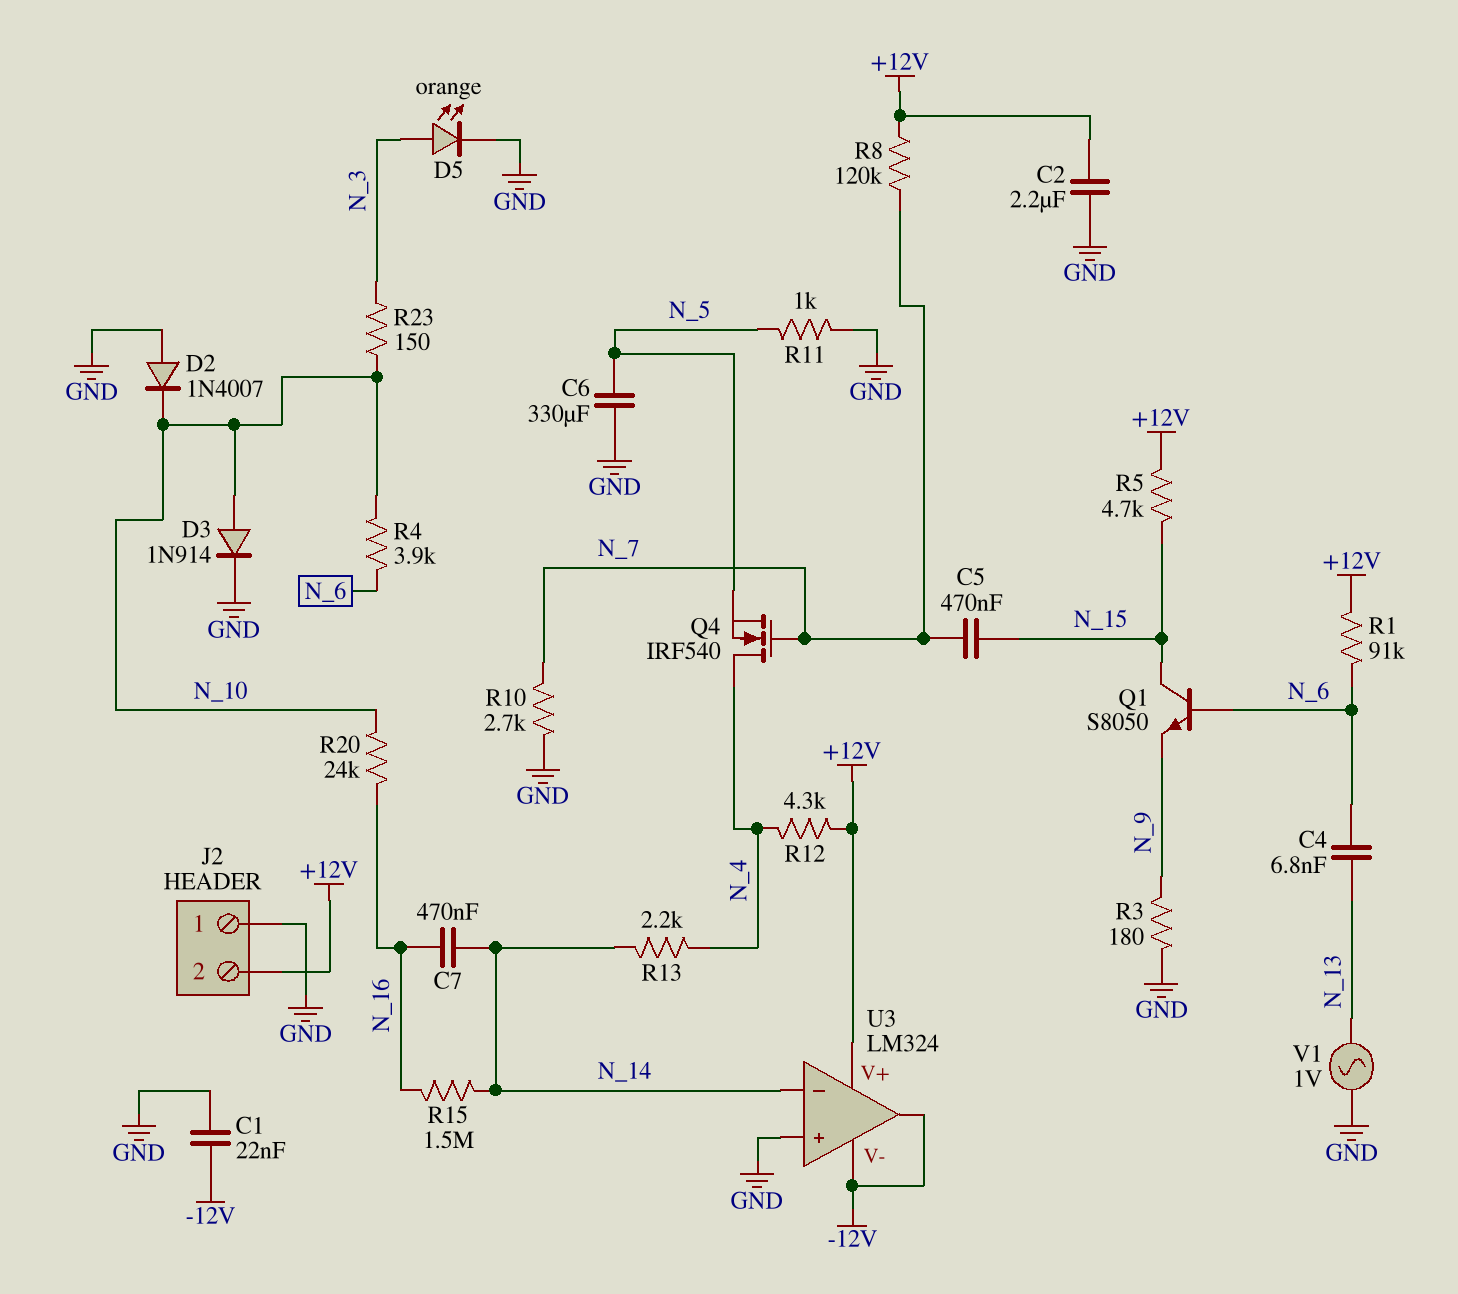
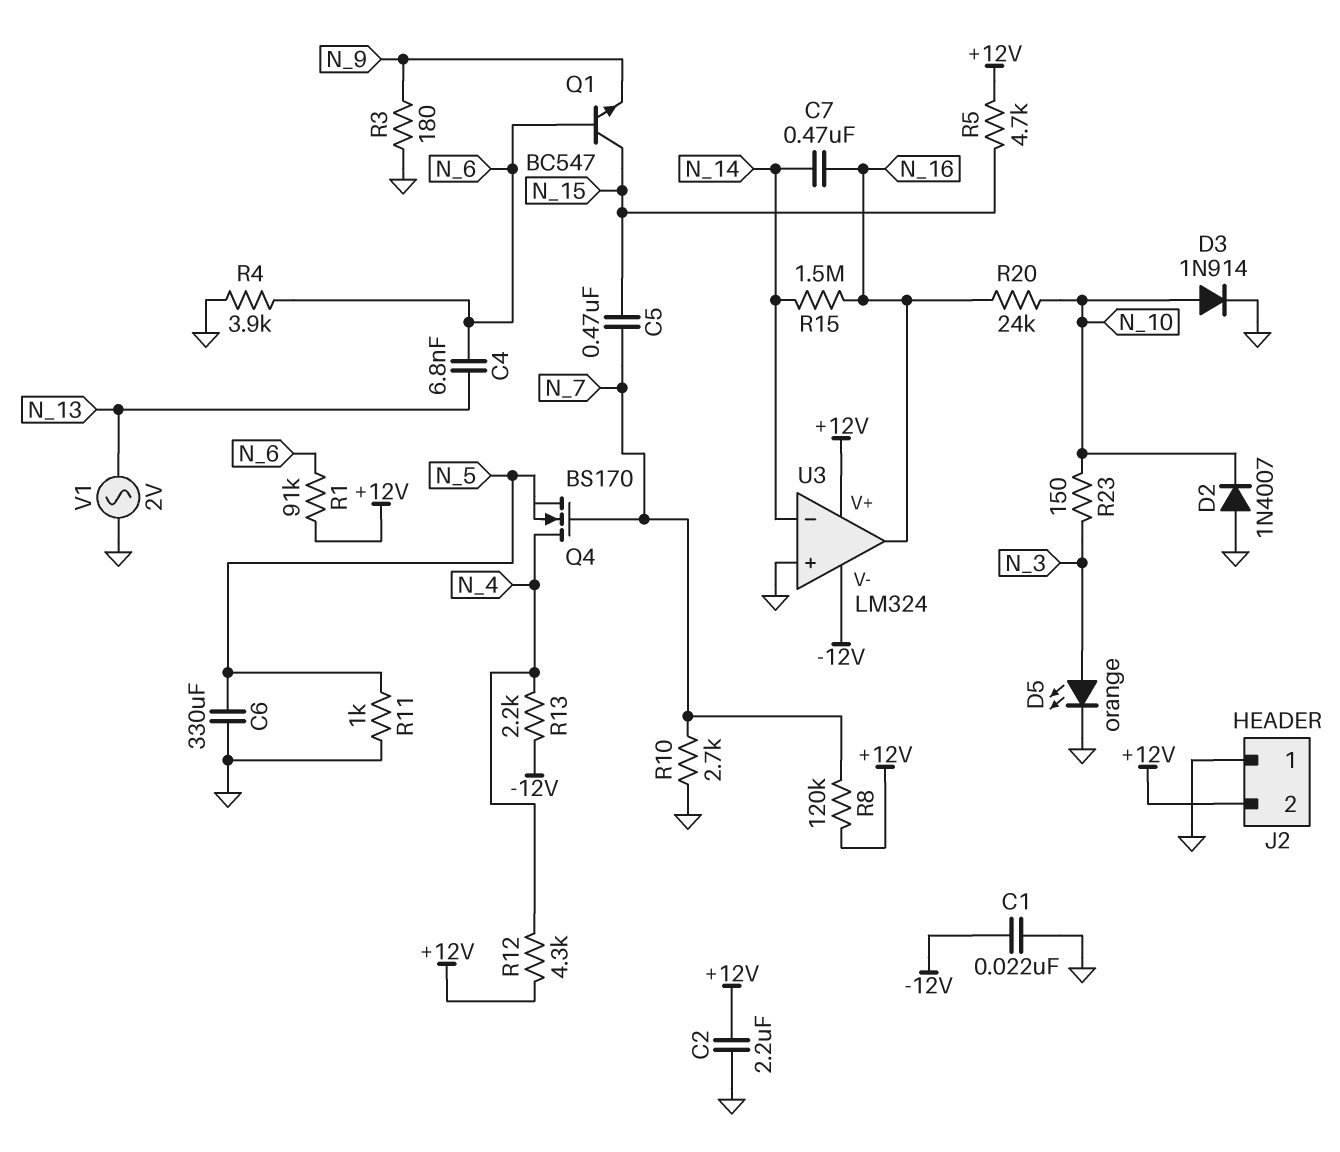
Q1: NPN S8050 (B N_6, C N_15, E N_9) -> NPN BC547 (B N_6, C N_15, E N_9)
Q4: NMOS IRF540 (G N_7, D N_4, S N_5) -> NMOS BS170 (G N_7, D N_4, S N_5)
R4: 3.9k (N_6, N_10) -> 3.9k (GND, N_6)
R13: 2.2k (N_4, N_14) -> 2.2k (-12V, N_4)
U3 pin out: -12V -> N_16
V1: AC 1V (GND, N_13) -> AC 2V (GND, N_13)

